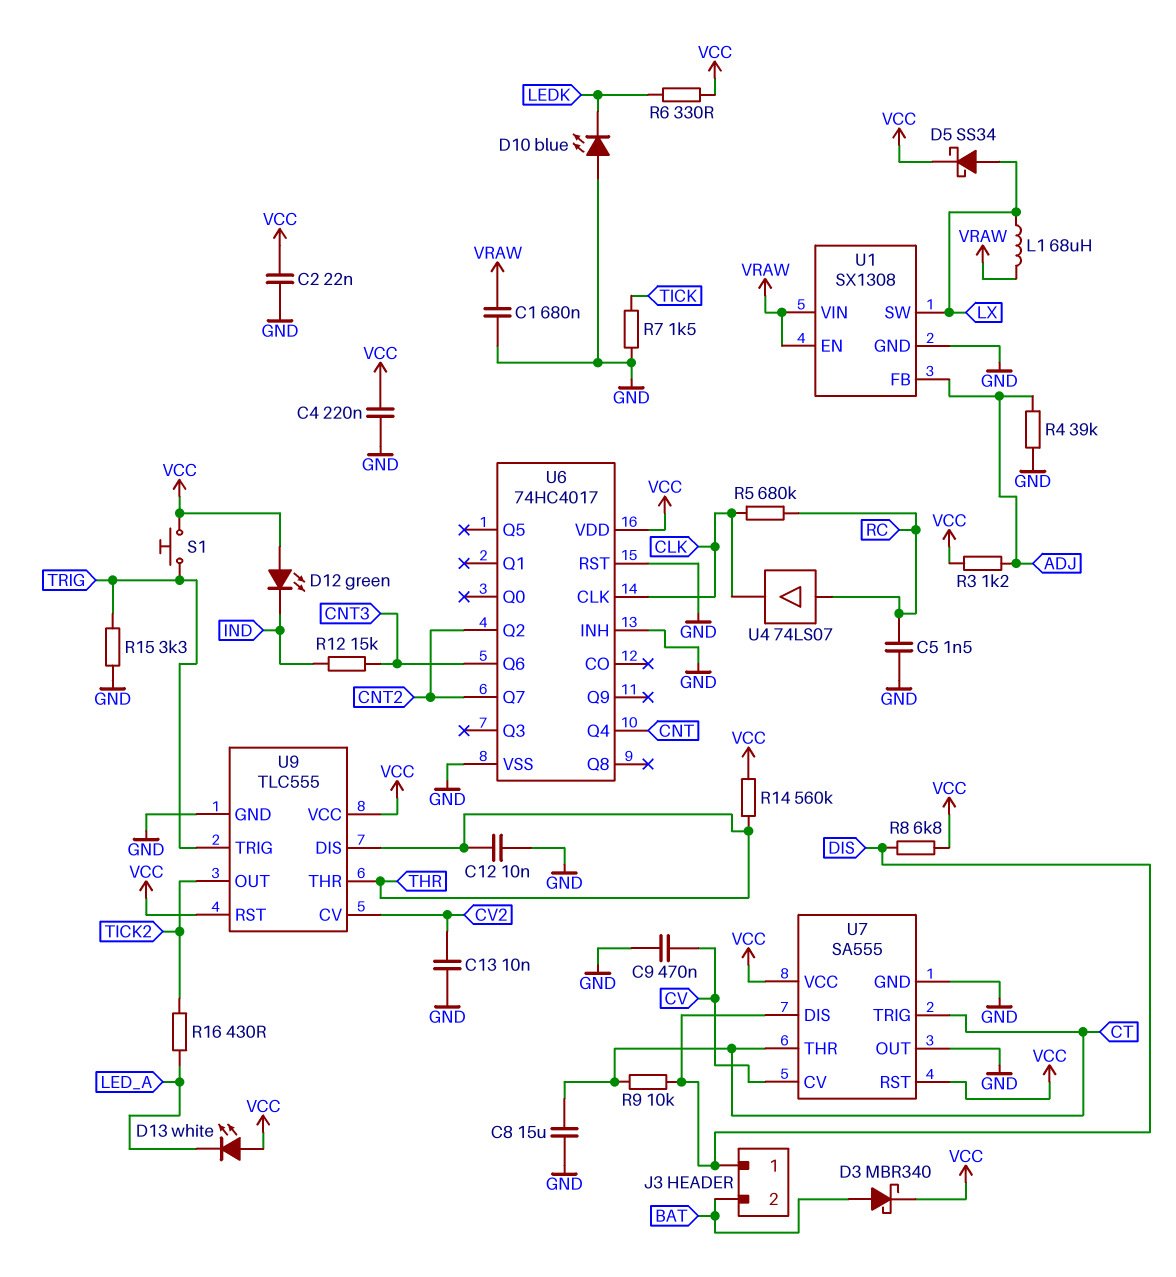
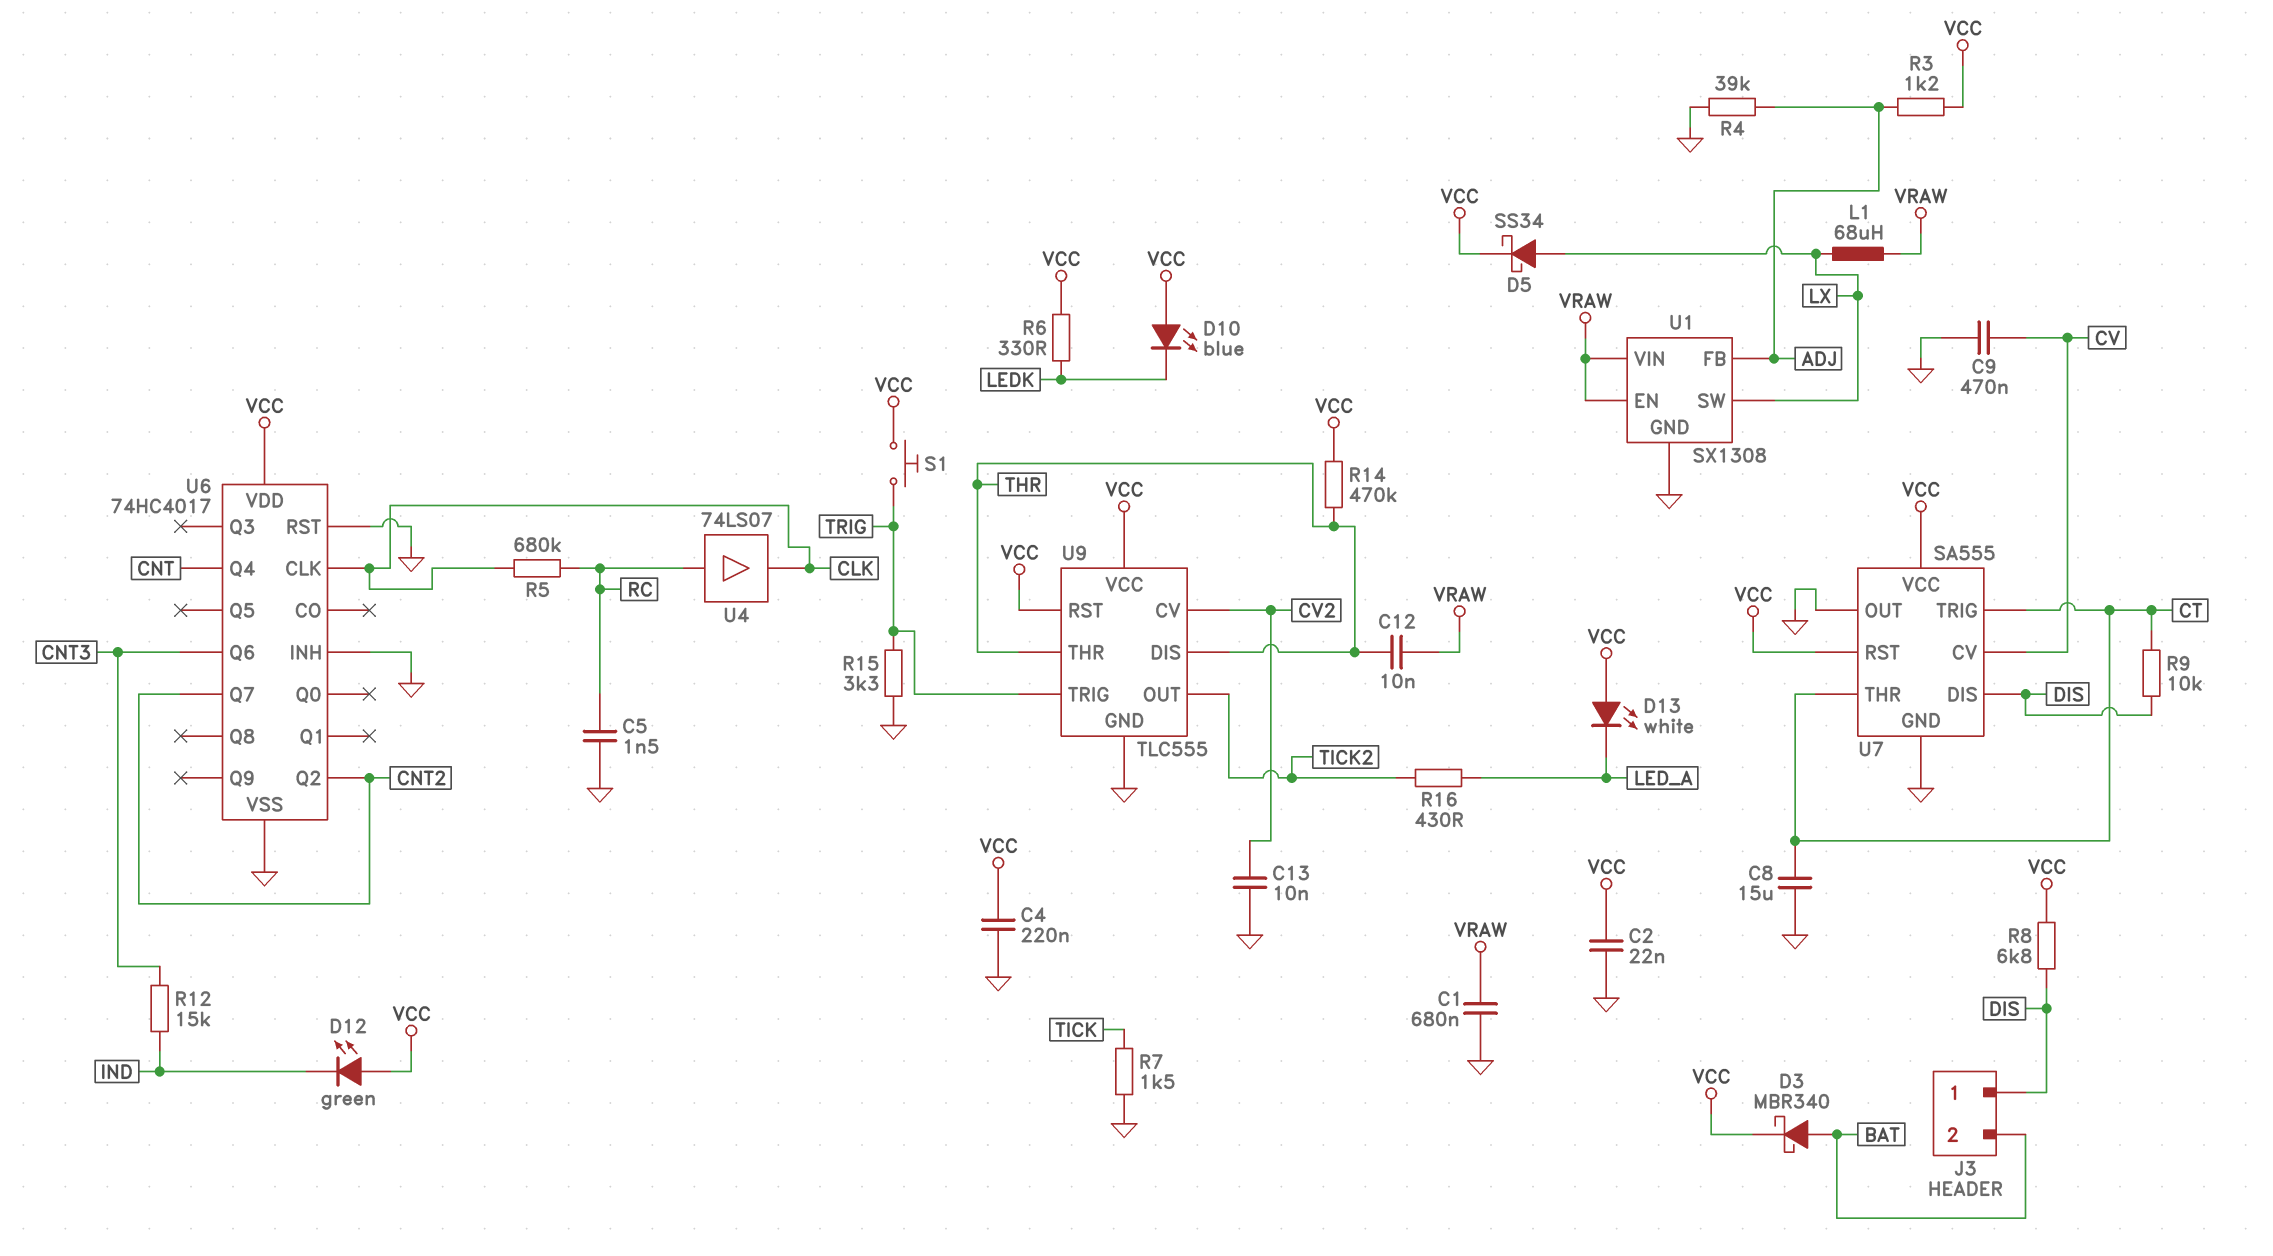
C12: 10nF (GND, THR) -> 10nF (THR, VRAW)
D10: LED blue (A GND, K LEDK) -> LED blue (A VCC, K LEDK)
R14: 560k (THR, VCC) -> 470k (THR, VCC)

